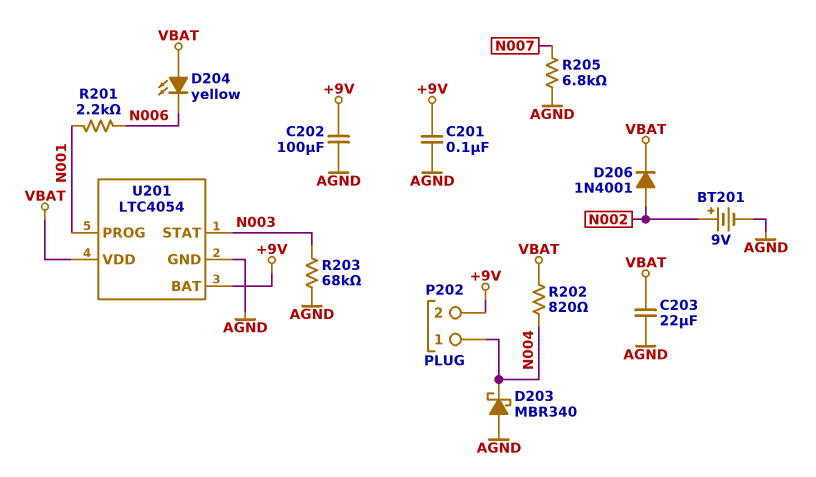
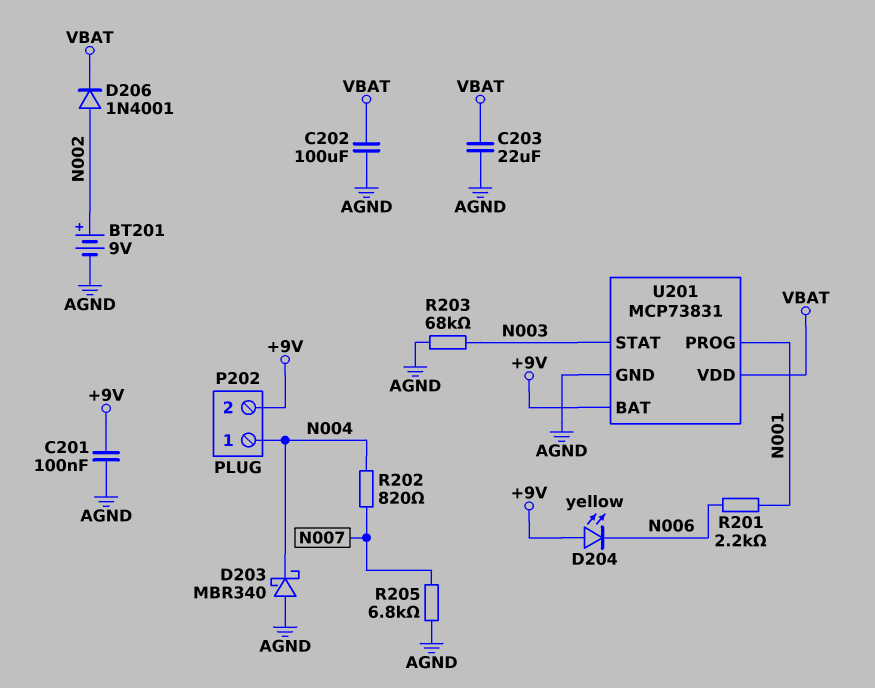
C202: 100uF (+9V, AGND) -> 100uF (AGND, VBAT)
D204: LED yellow (A VBAT, K N006) -> LED yellow (A +9V, K N006)
R202: 820 (N004, VBAT) -> 820 (N004, N007)
U201: LTC4054 -> MCP73831

